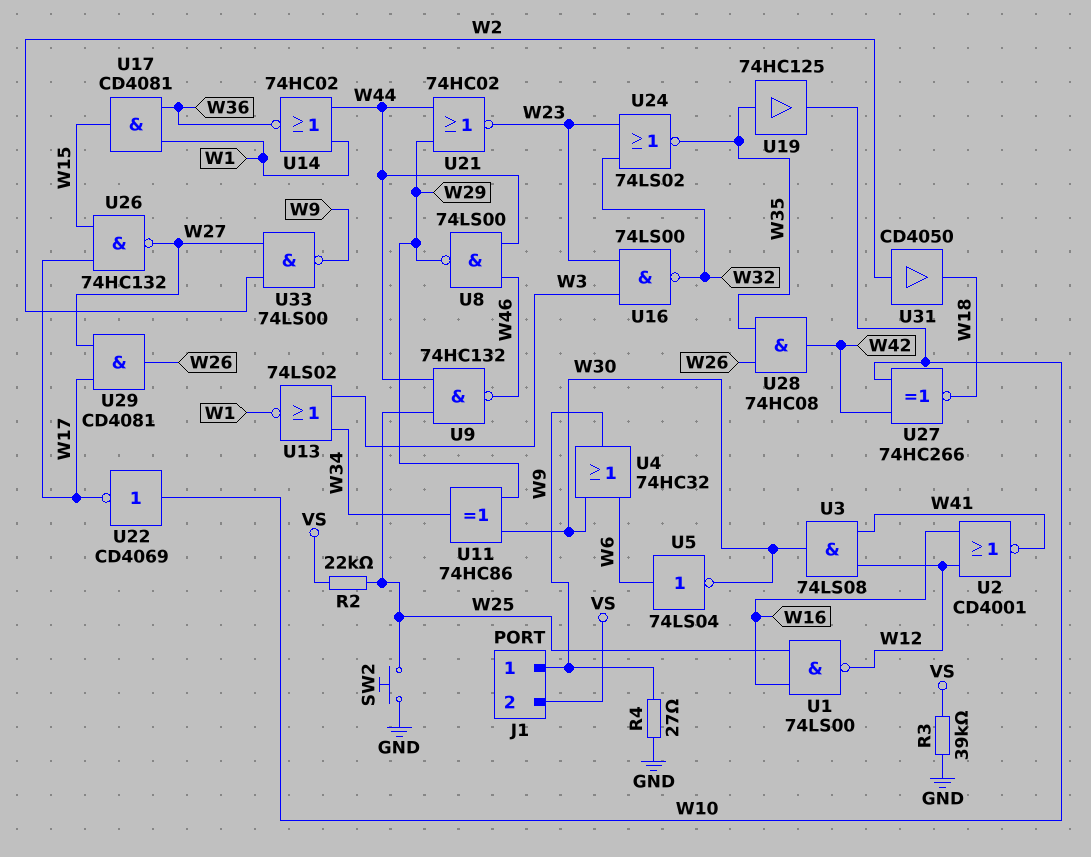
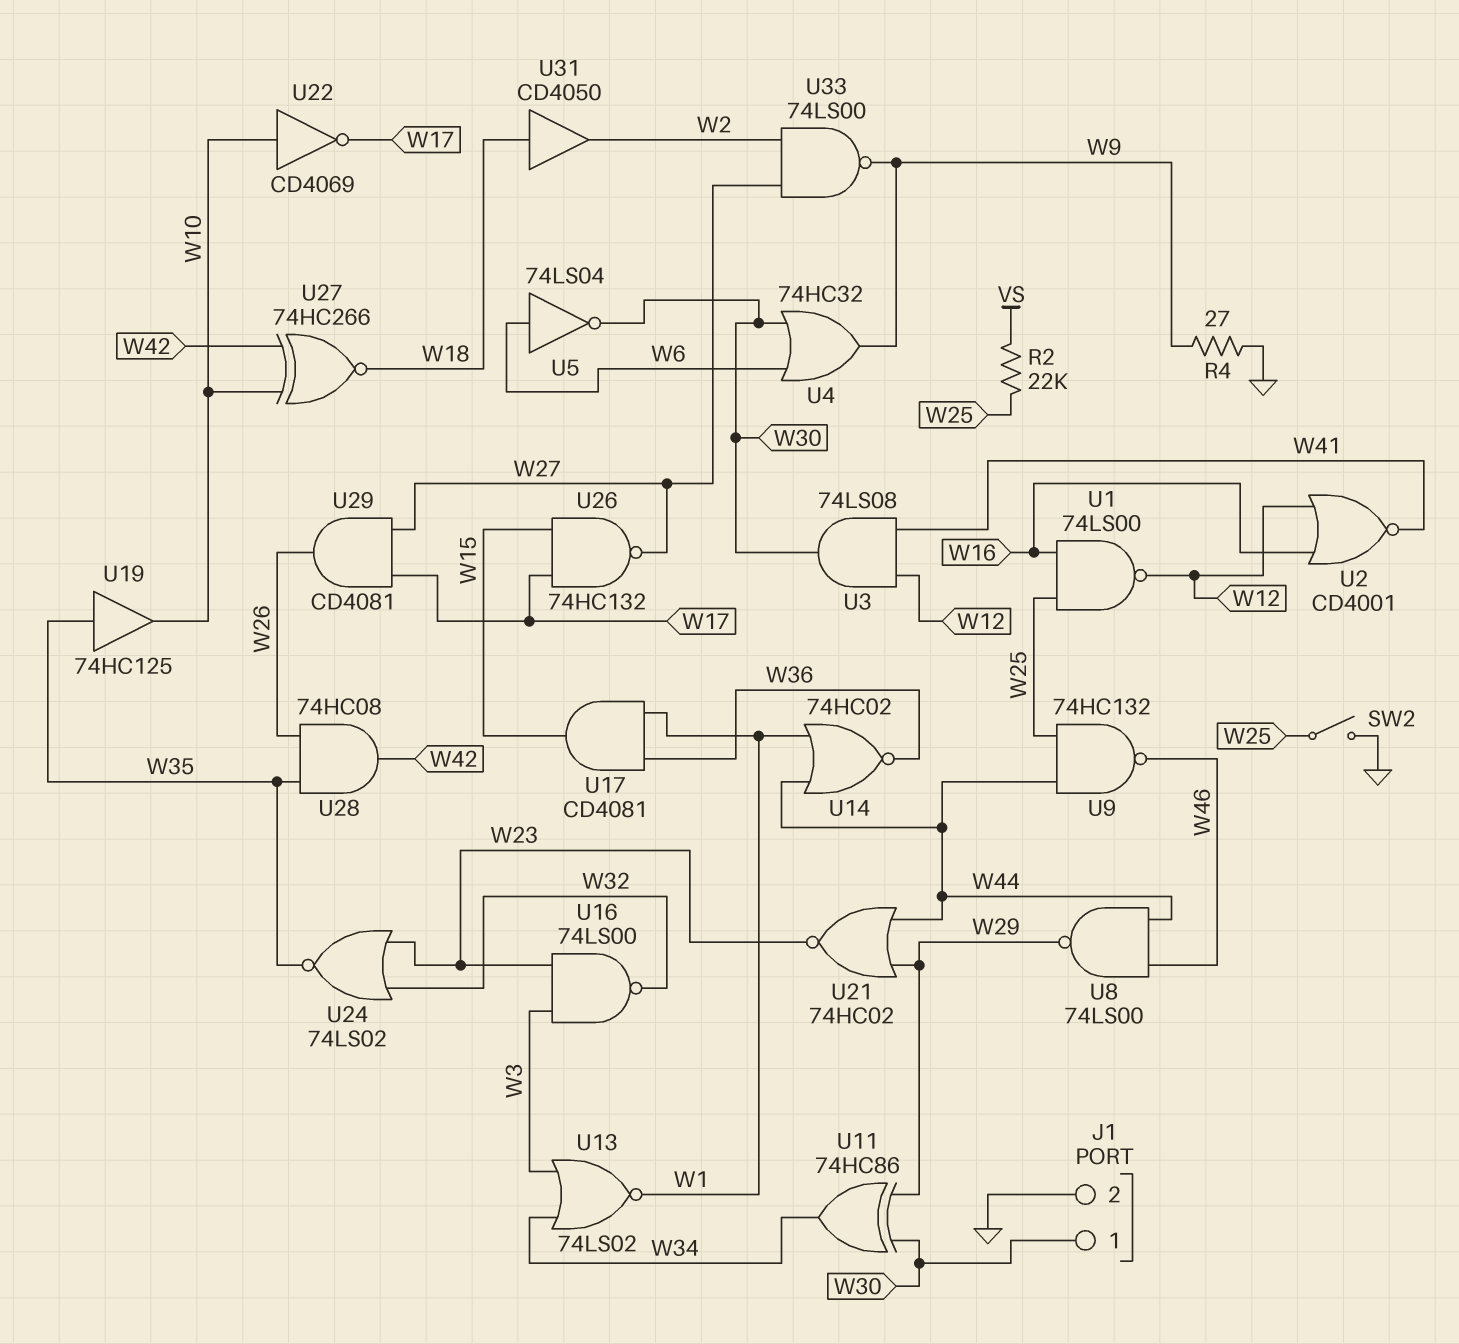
J1 pin 1: W9 -> W30
J1 pin 2: VS -> GND
R3: 39k (GND, VS) -> none
SW2: button (GND, W25) -> switch (GND, W25)
U31: buffer CD4050 (in W2, out W18) -> buffer CD4050 (in W18, out W2)

